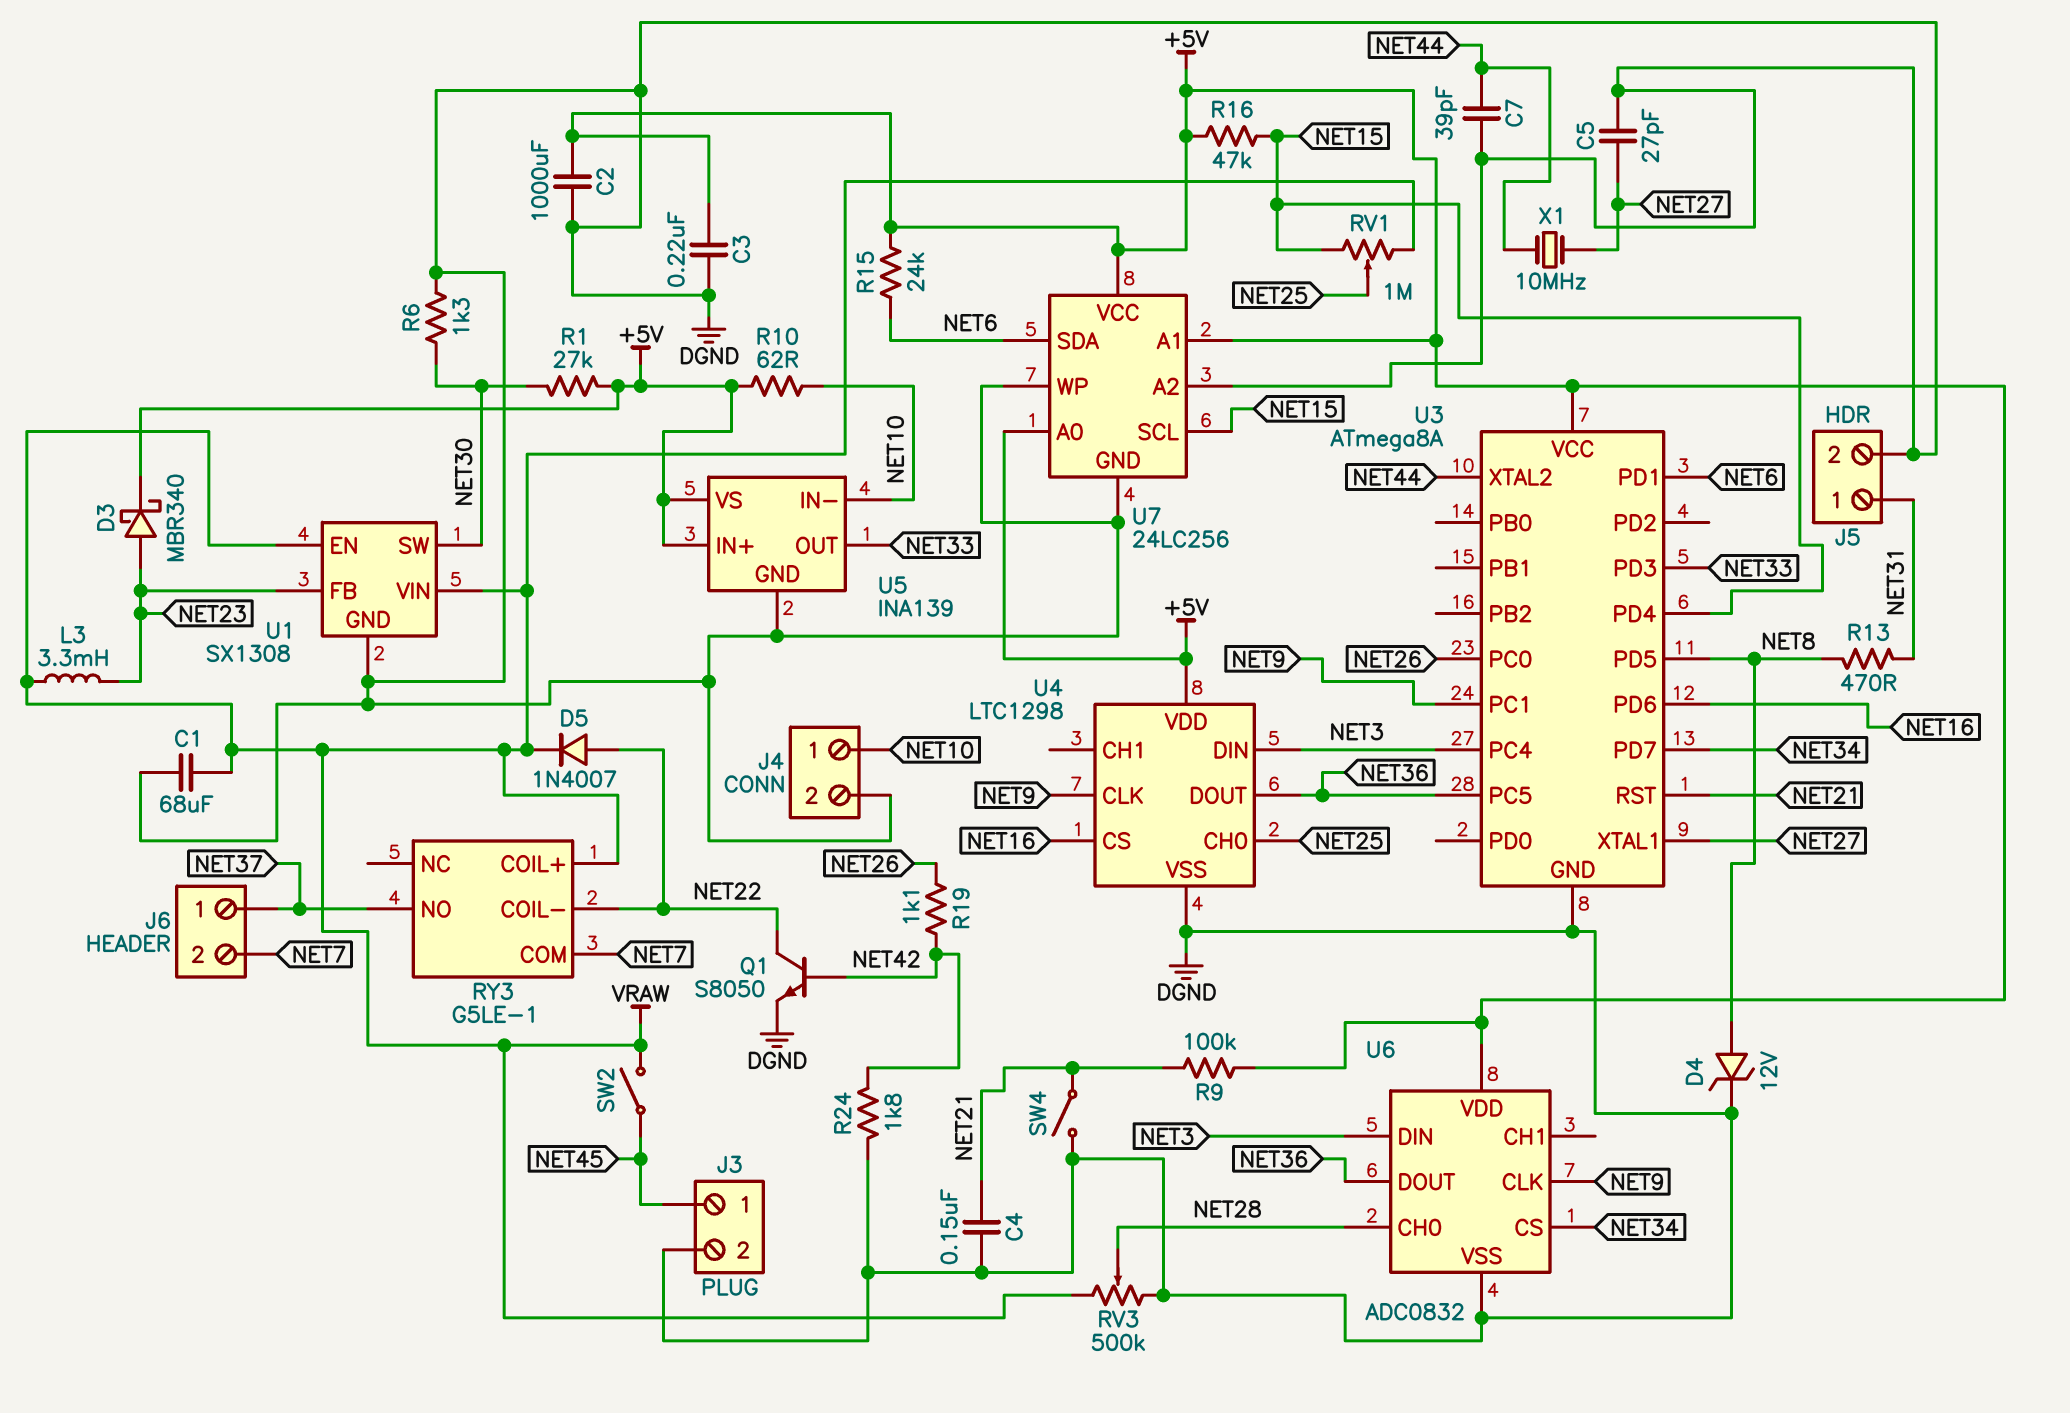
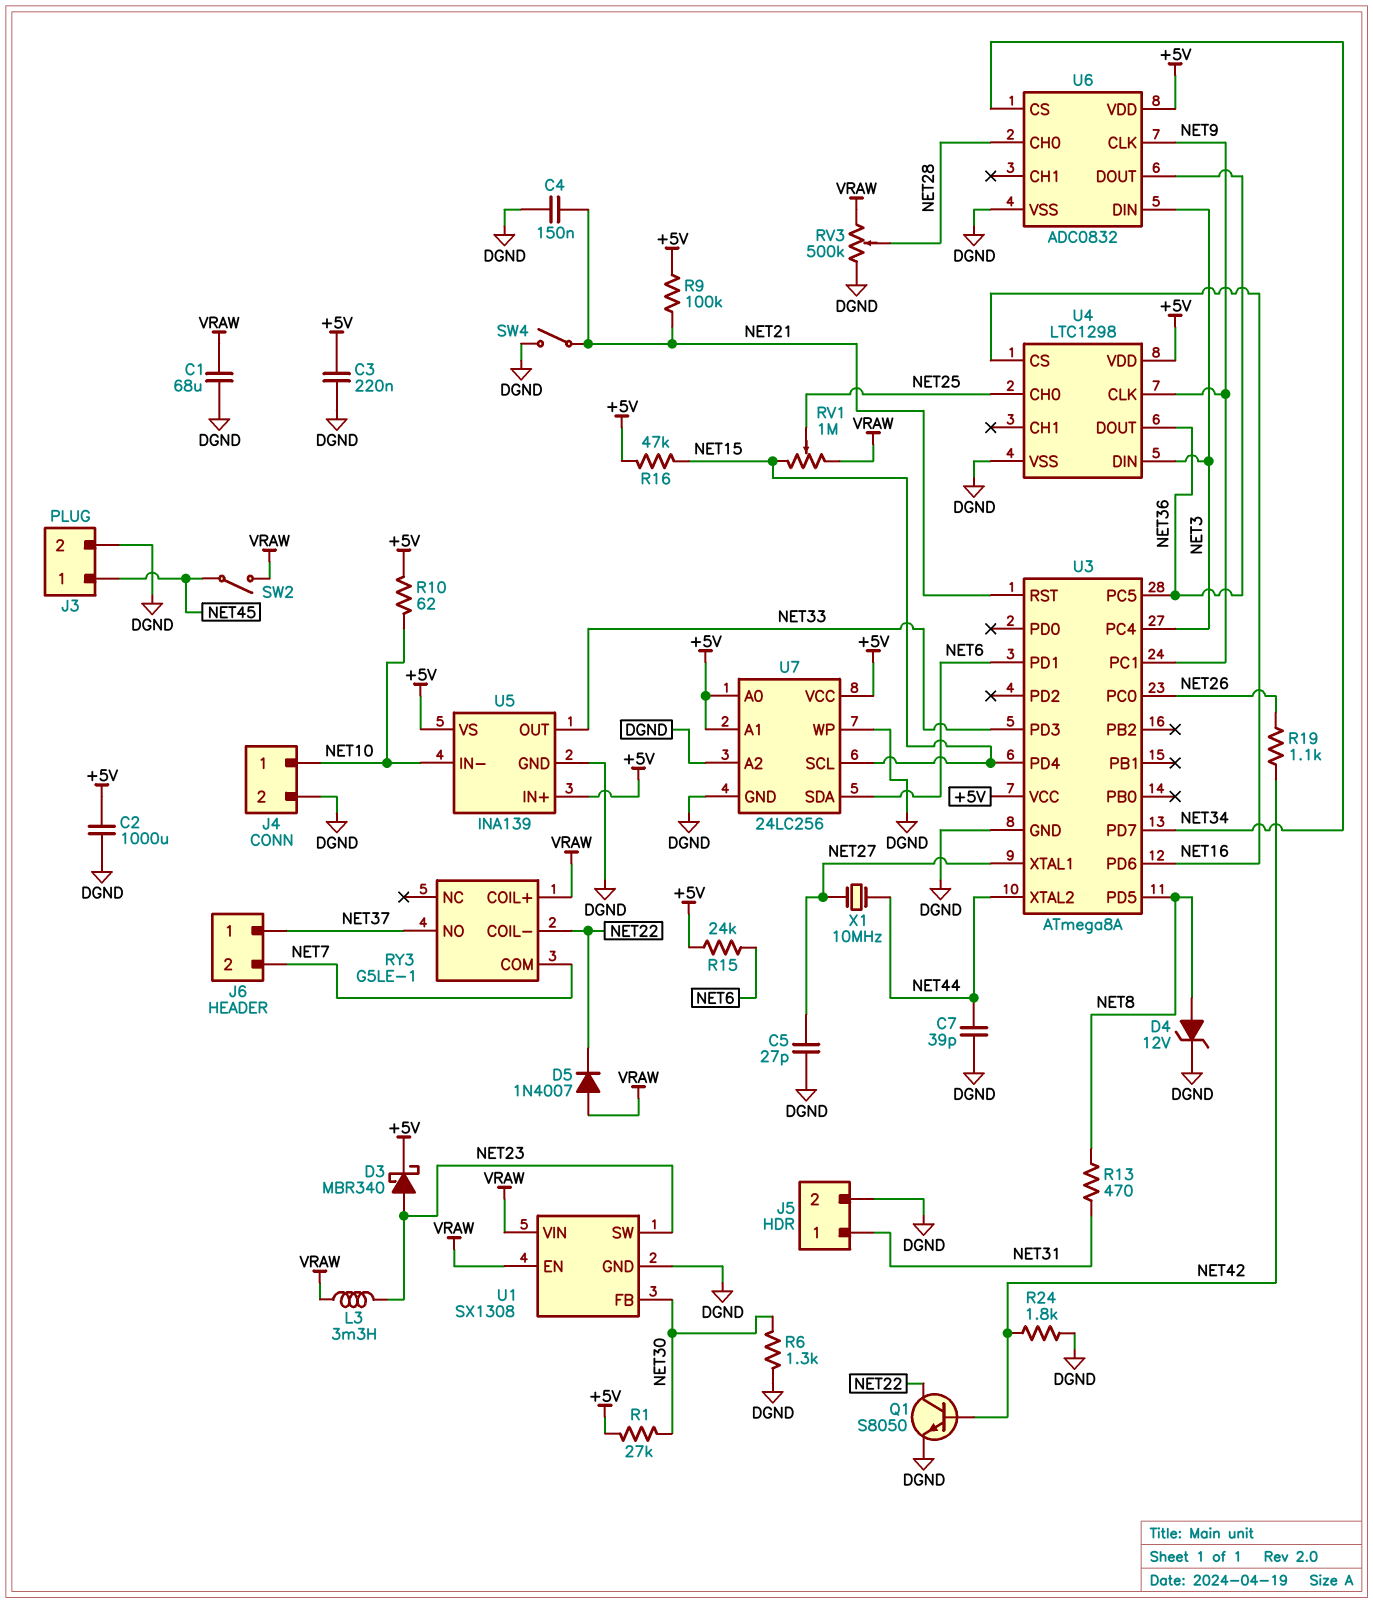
D5: diode 1N4007 (A NET22, K VRAW) -> diode 1N4007 (A VRAW, K NET22)
U1 pin FB: NET23 -> NET30
U1 pin SW: NET30 -> NET23

